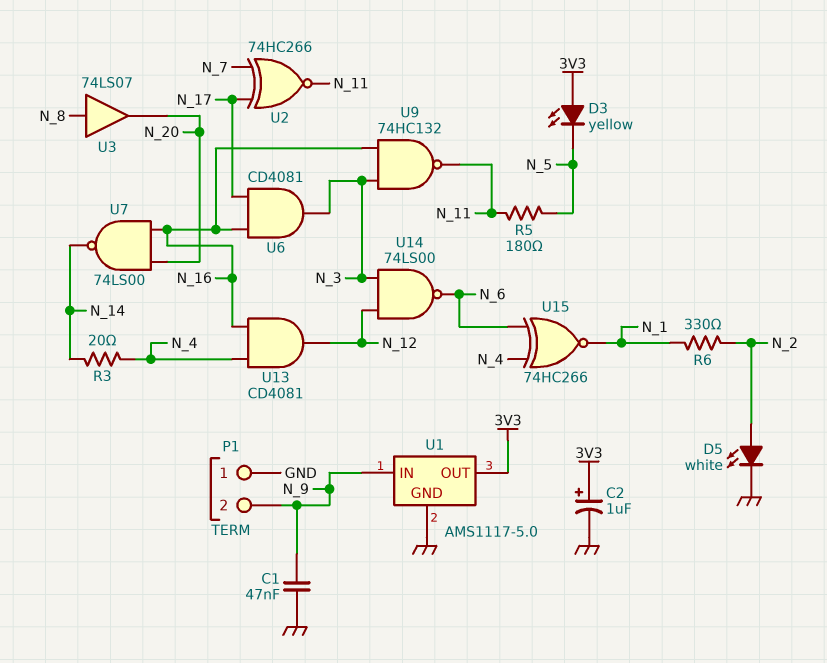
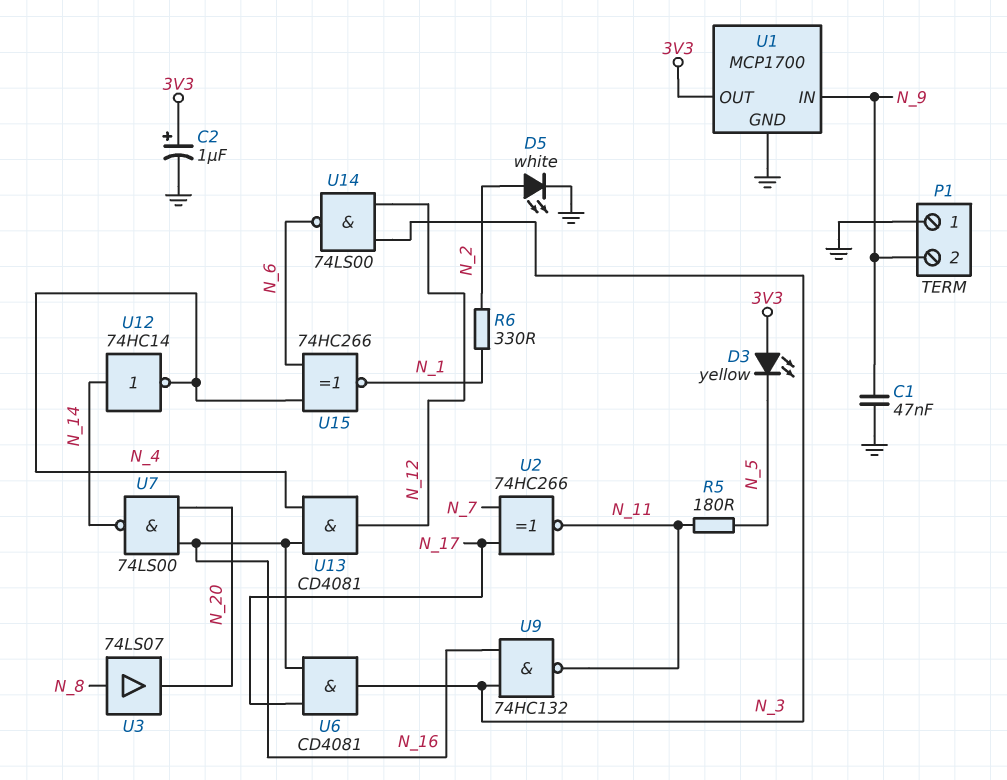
R3: 20 (N_4, N_14) -> none
U1: AMS1117-5.0 -> MCP1700
U12: none -> NOT 74HC14 (in N_14, out N_4)

